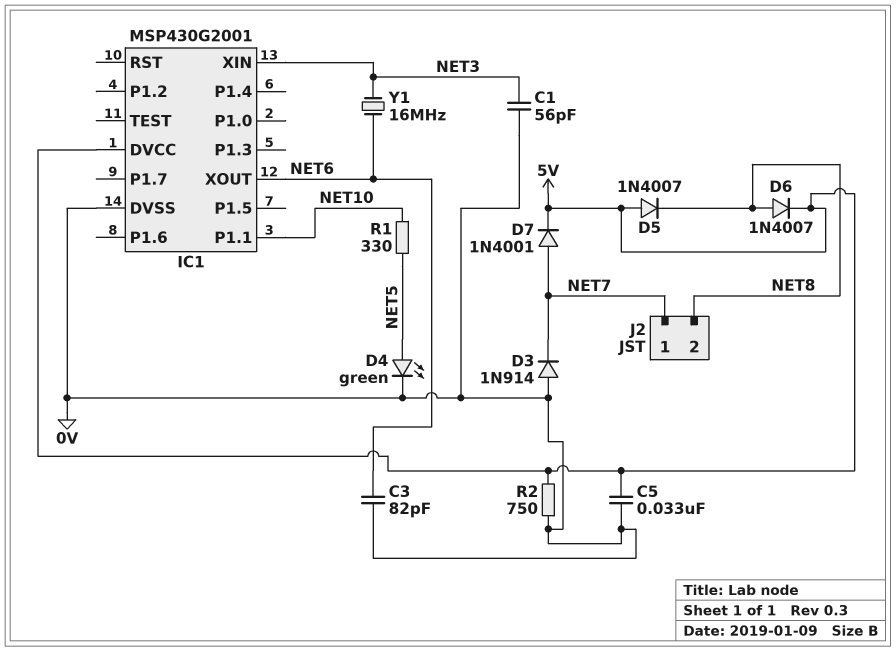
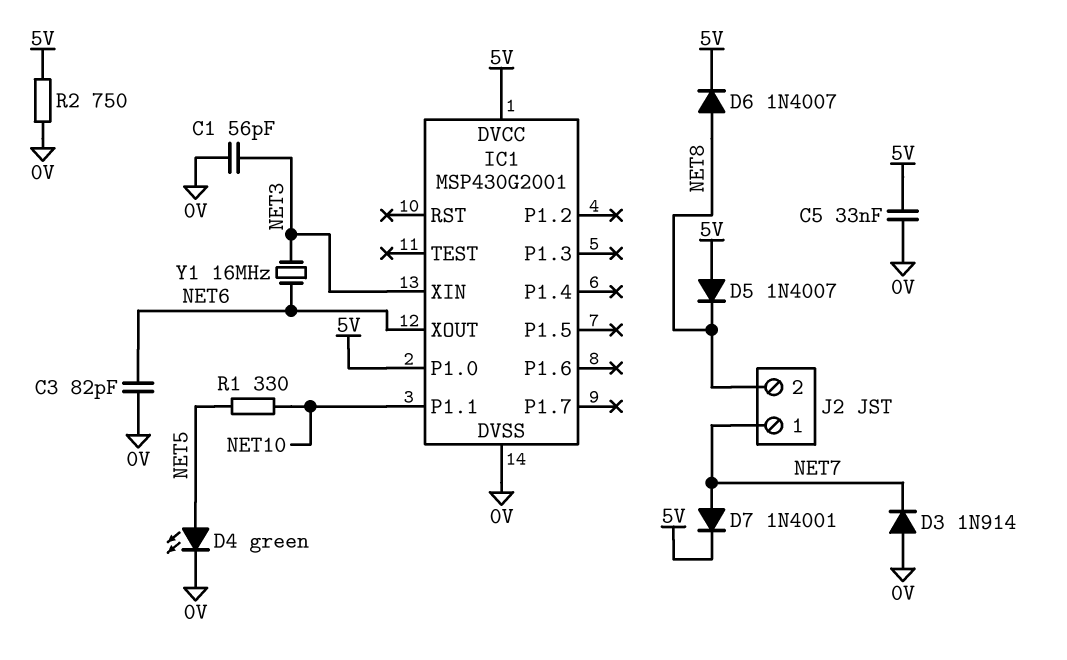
IC1 pin P1.0: none -> 5V

